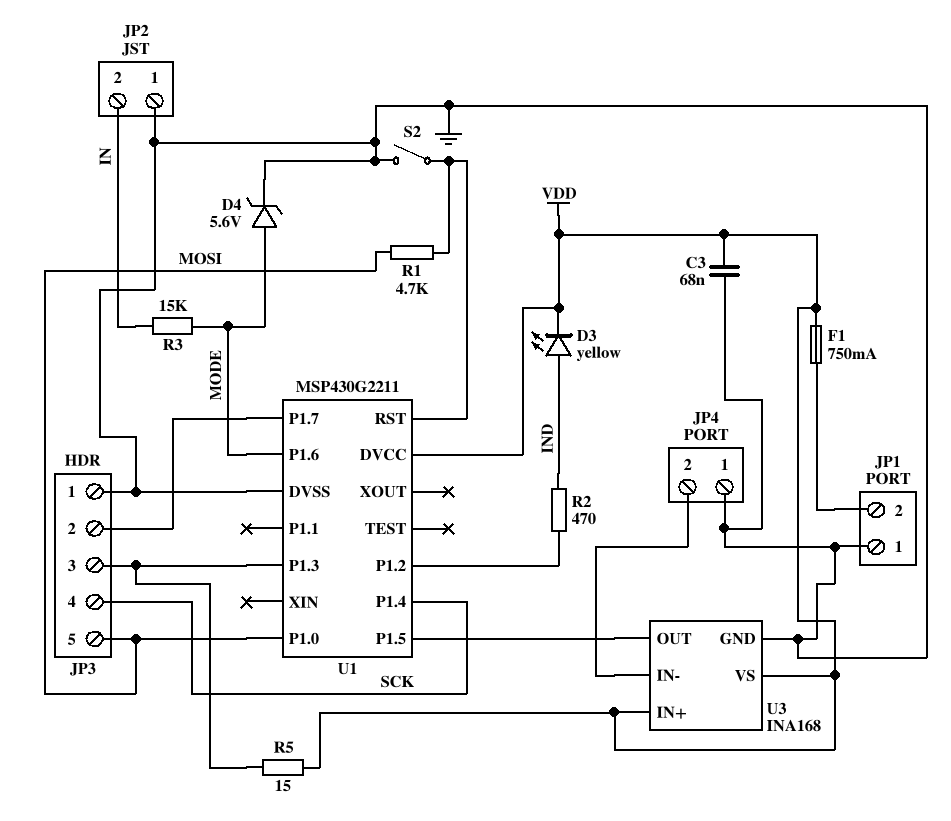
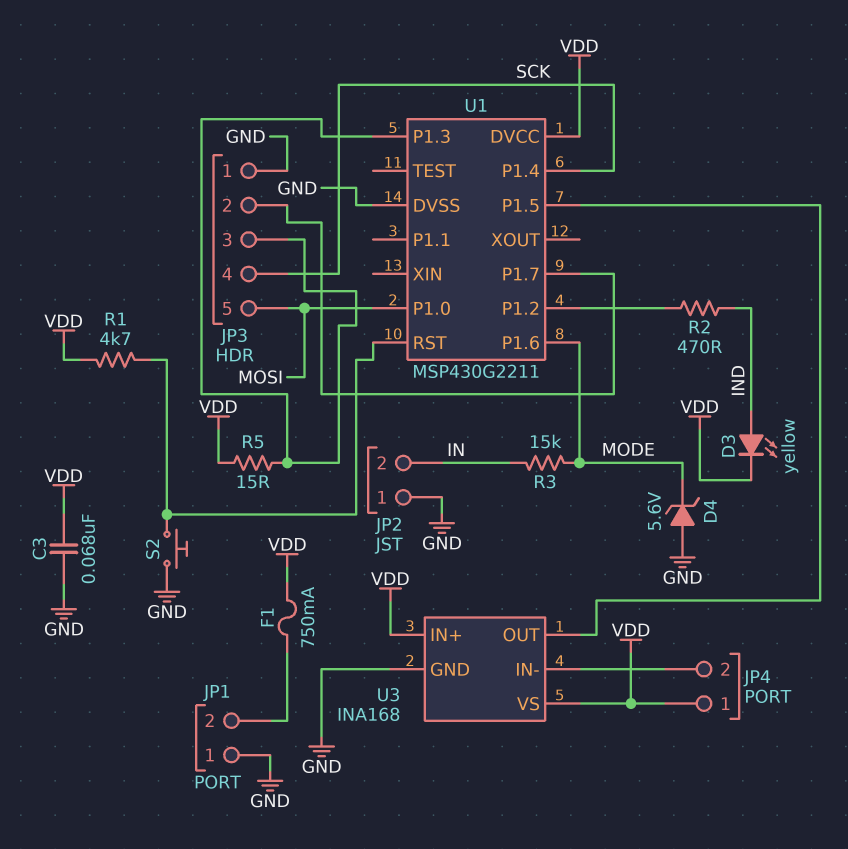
D4: zener 5.6V (A MODE, K GND) -> zener 5.6V (A GND, K MODE)
JP4 pin 1: GND -> VDD
R1: 4.7k (MOSI, U1/RST) -> 4.7k (U1/RST, VDD)
S2: switch (GND, U1/RST) -> button (GND, U1/RST)

